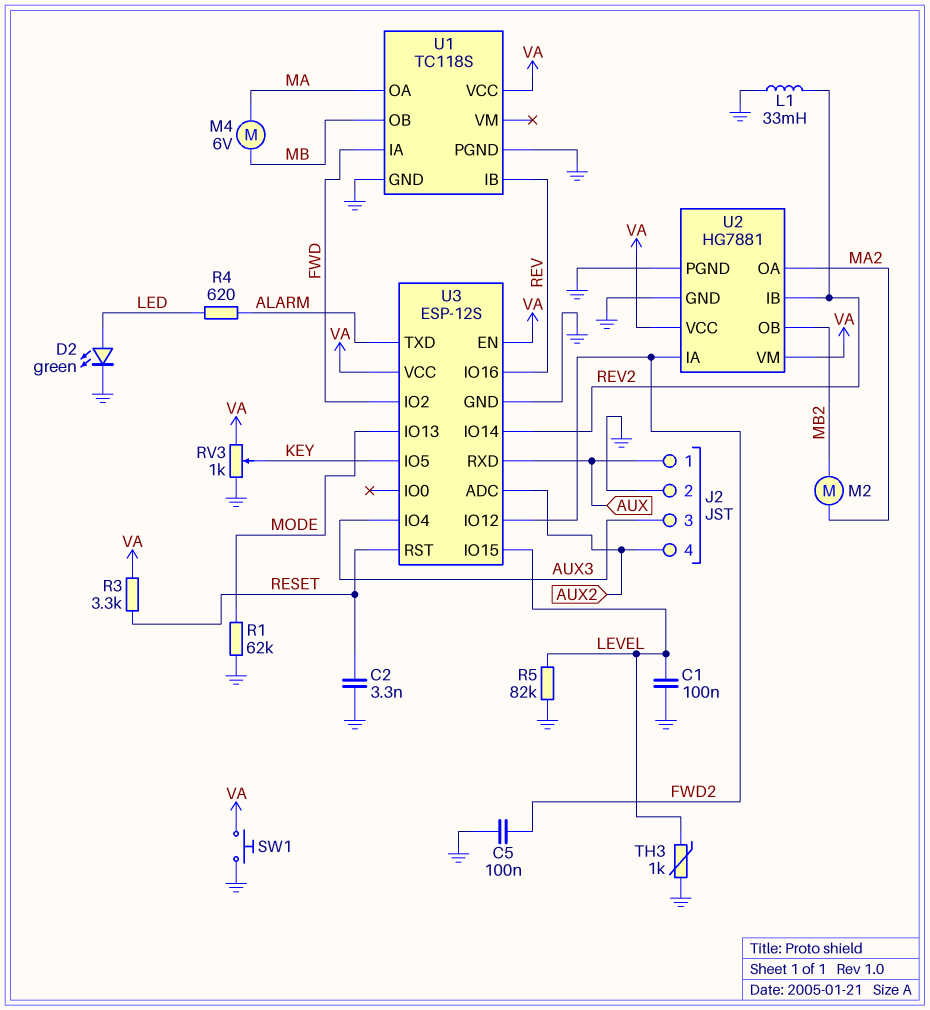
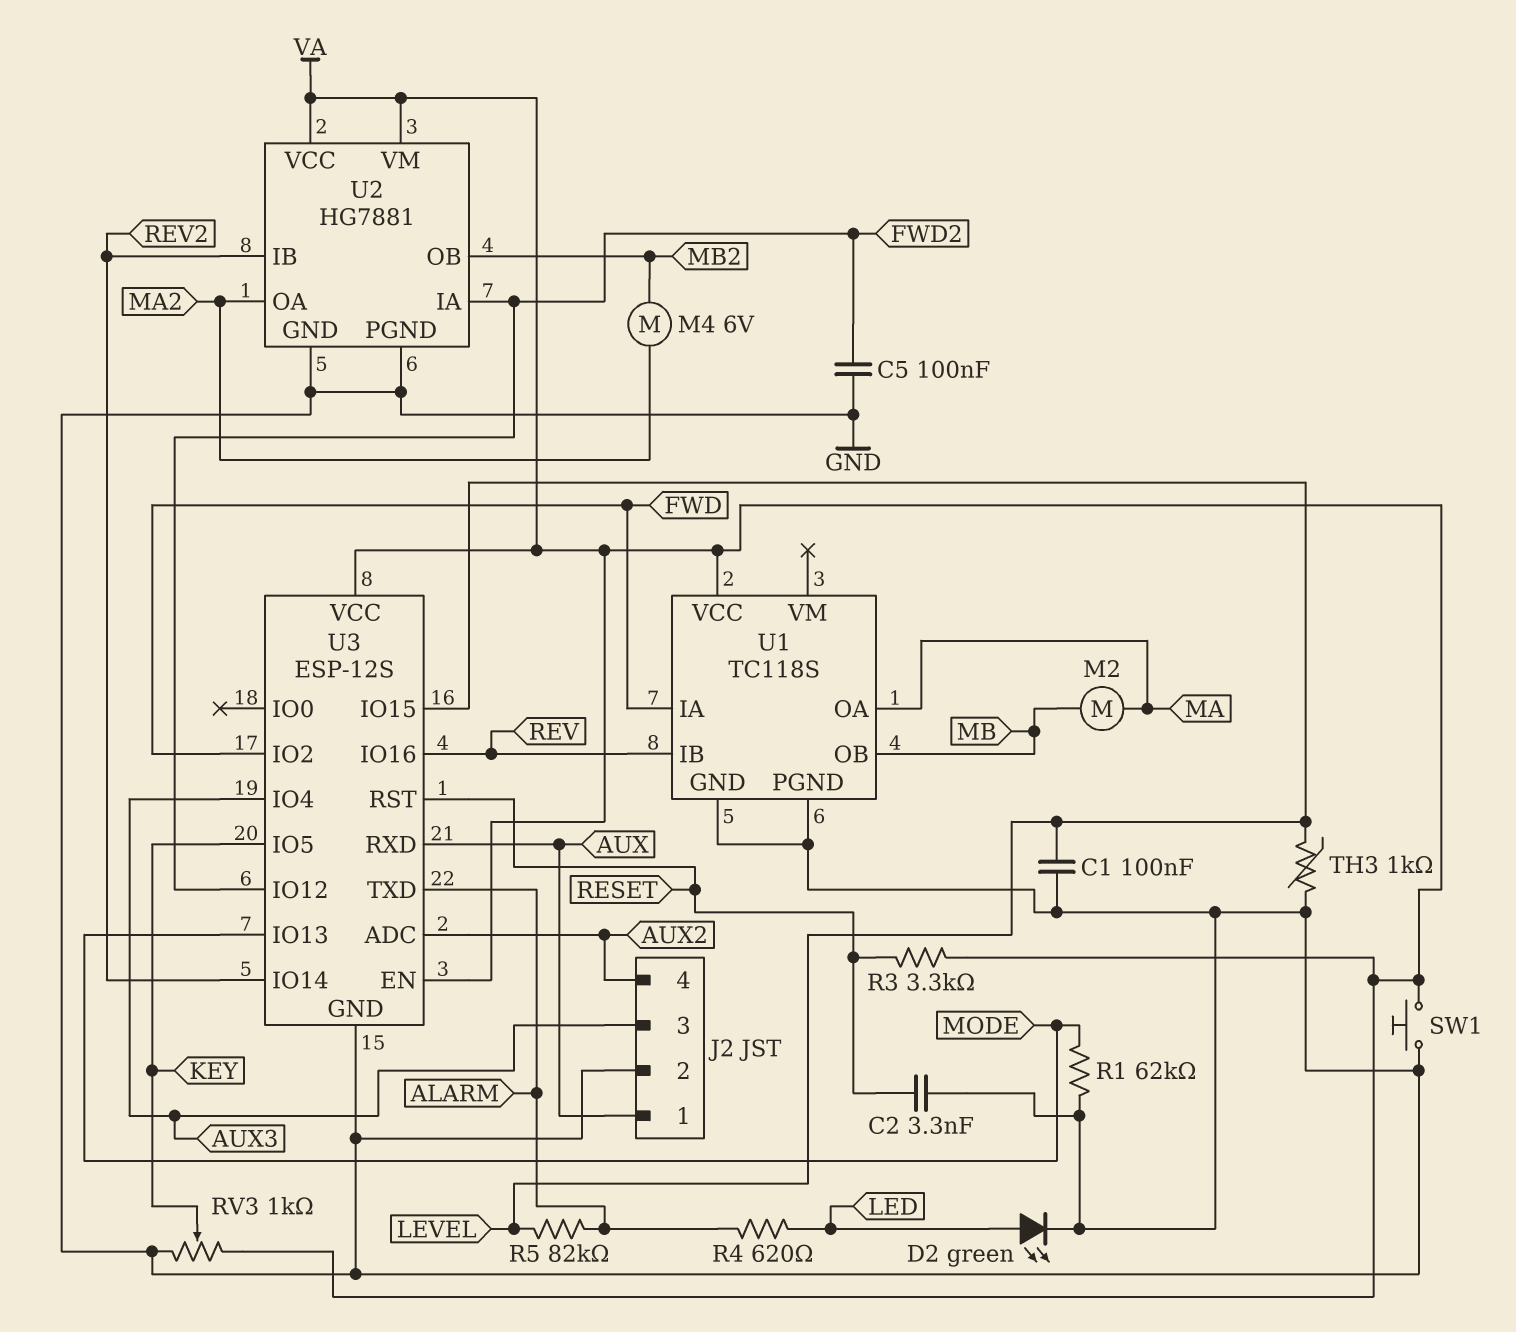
L1: 33mH (GND, REV2) -> none
M2: motor (MA2, MB2) -> motor (MA, MB)
M4: motor 6V (MA, MB) -> motor 6V (MA2, MB2)
R5: 82k (GND, LEVEL) -> 82k (ALARM, LEVEL)

